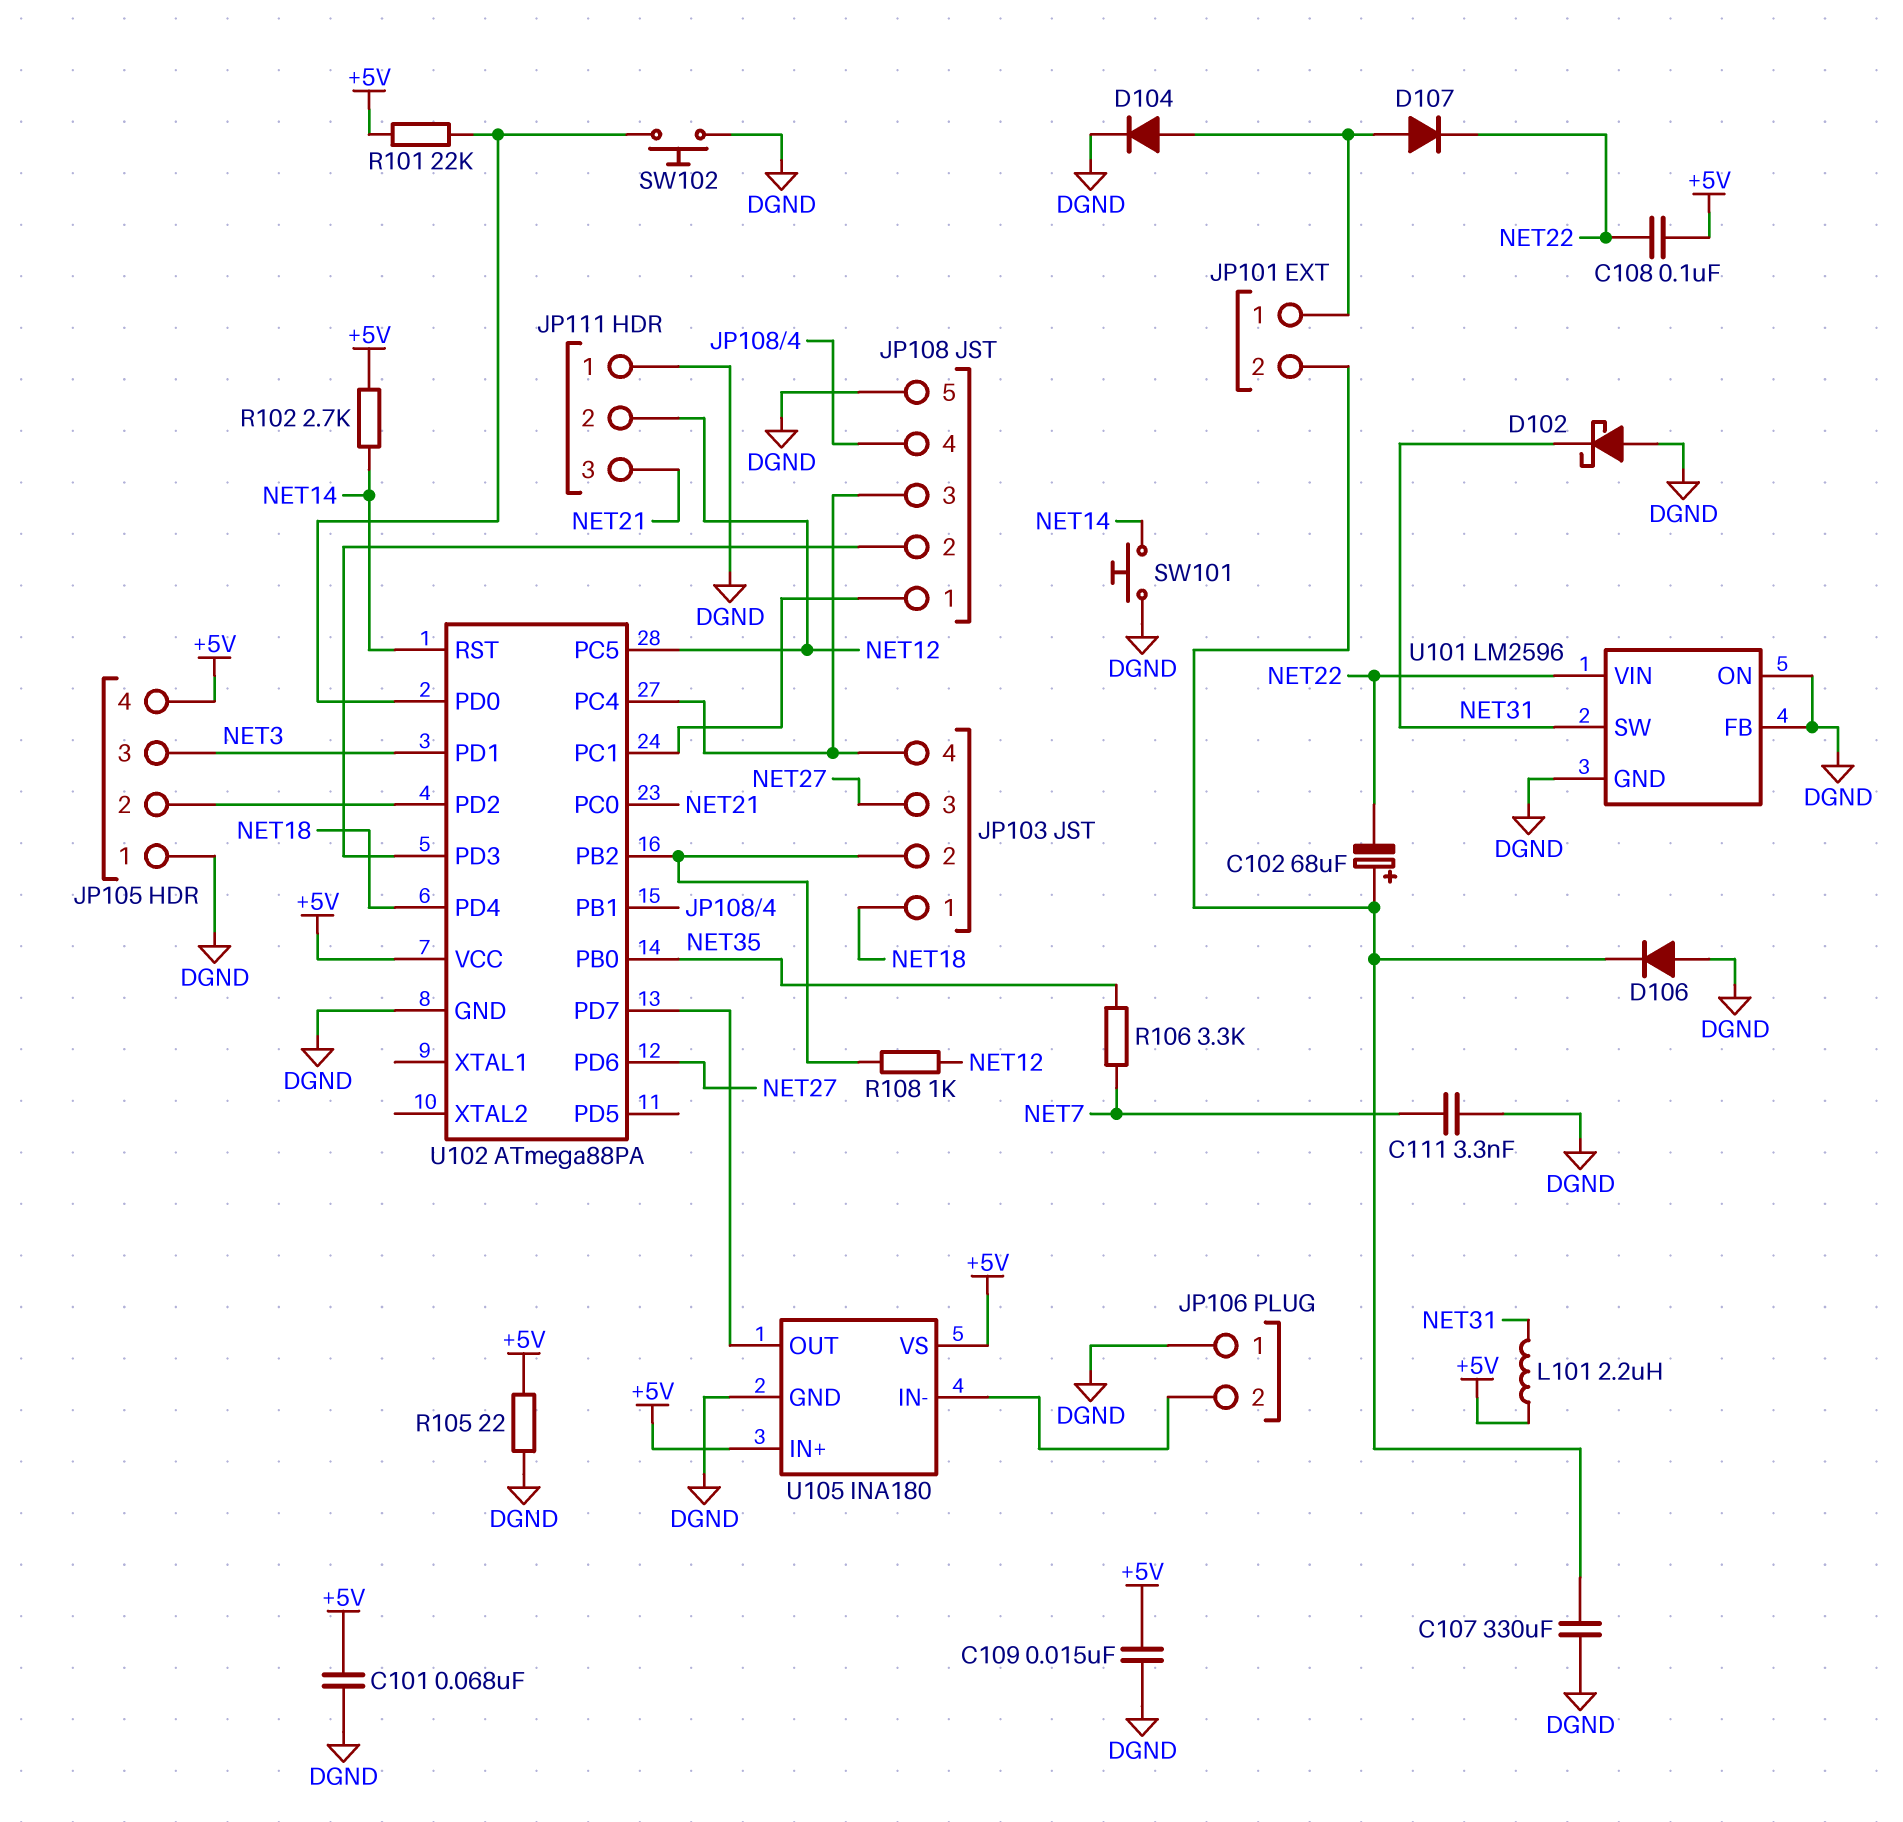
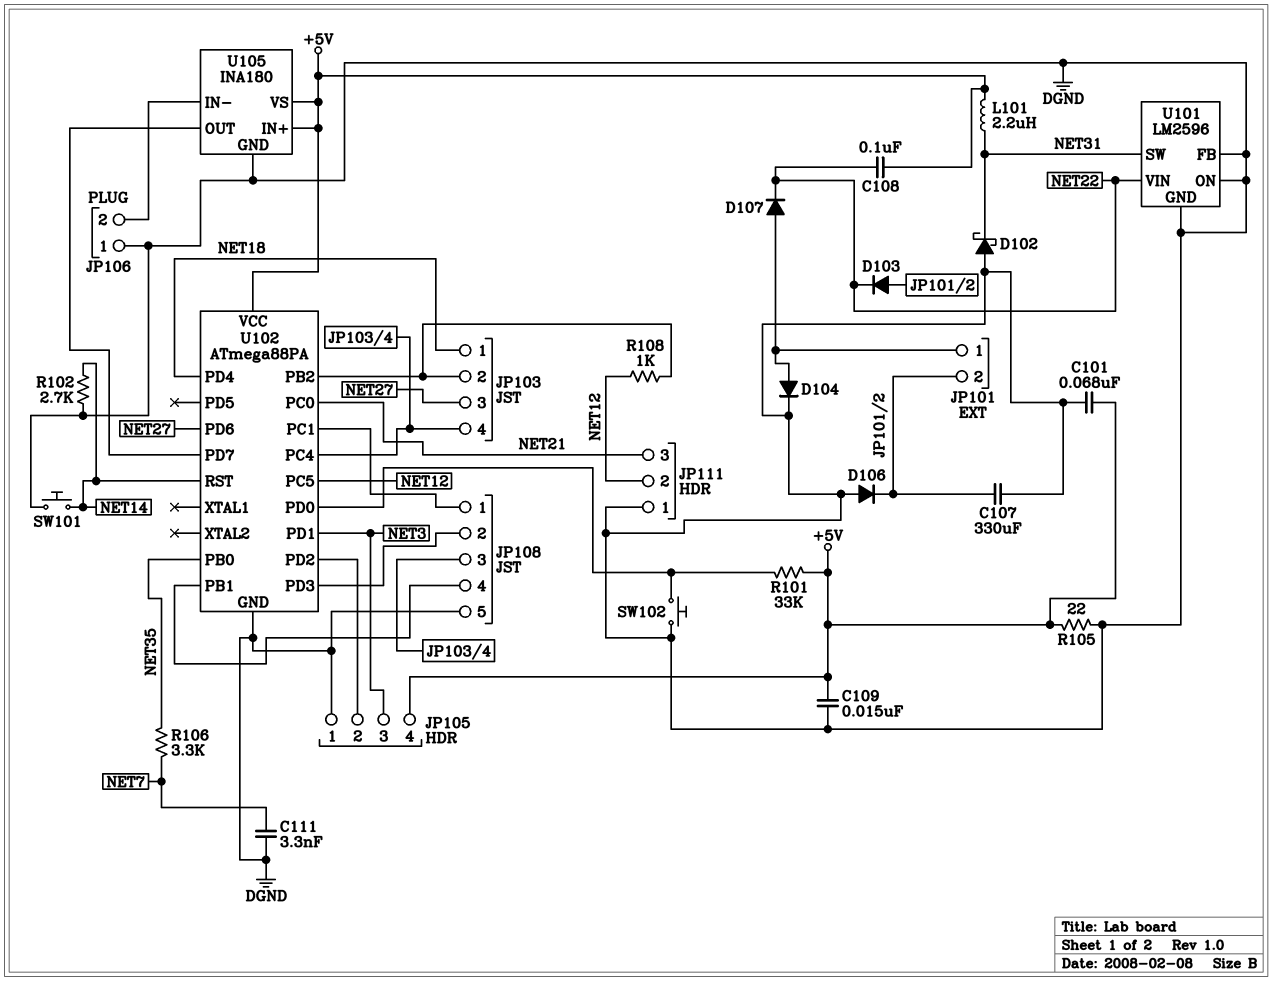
C102: 68uF (plus JP101/2, minus NET22) -> none
D103: none -> diode (A JP101/2, K NET22)
R101: 22k (+5V, U102/PD0) -> 33k (+5V, U102/PD0)
R102: 2.7k (+5V, NET14) -> 2.7k (DGND, NET14)

